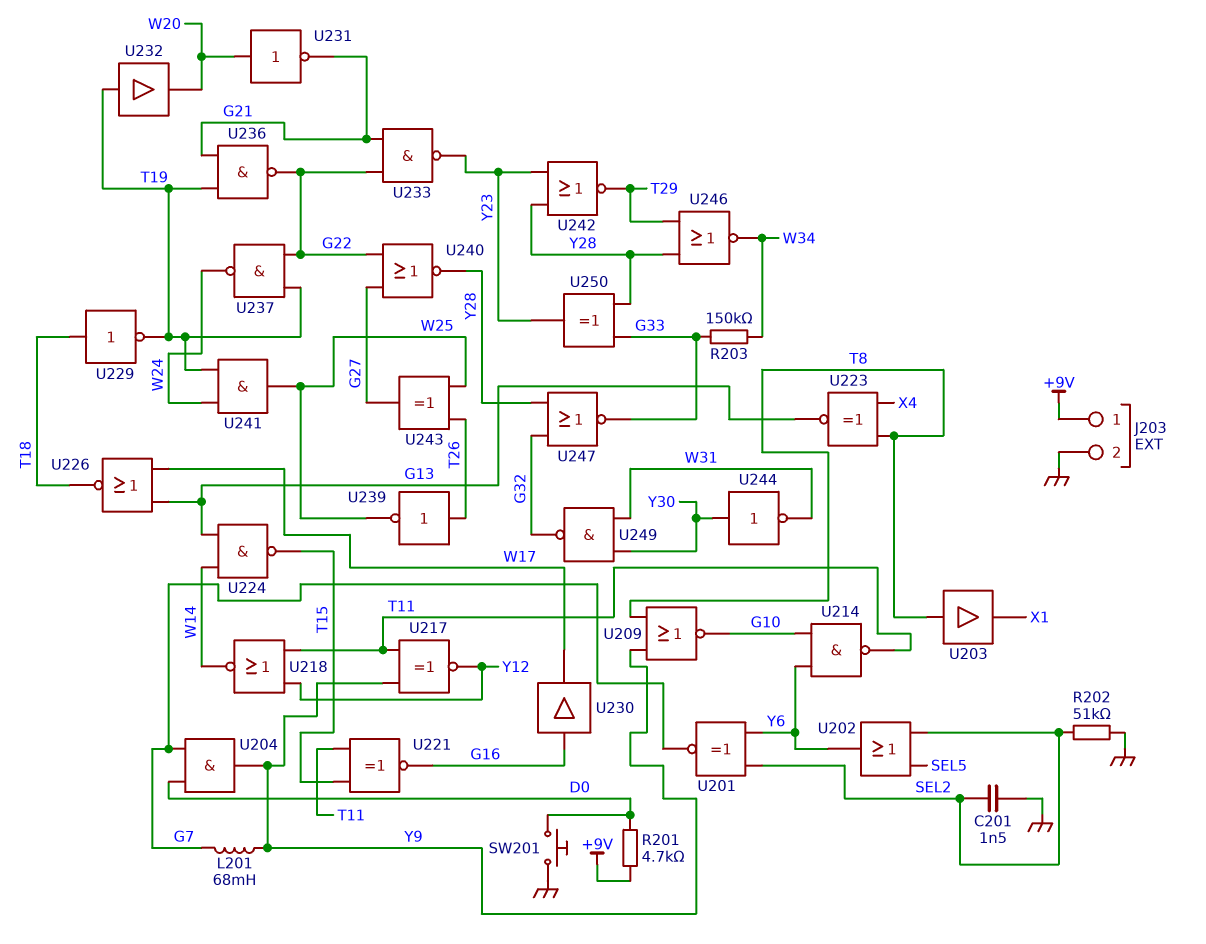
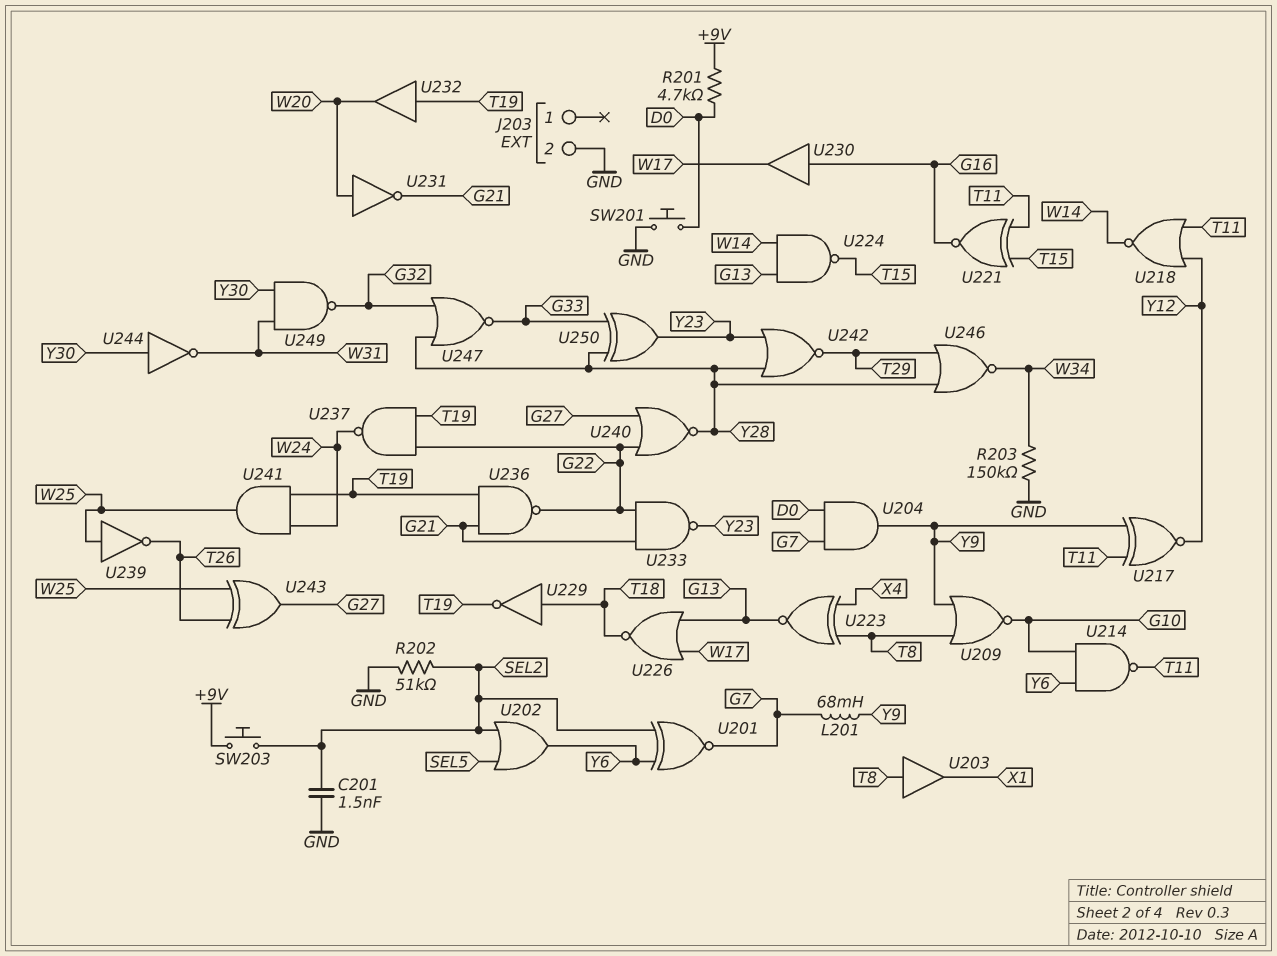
J203 pin 1: +9V -> none
R203: 150k (G33, W34) -> 150k (GND, W34)
SW203: none -> button (+9V, SEL2)
U239: NOT (in T26, out W25) -> NOT (in W25, out T26)

